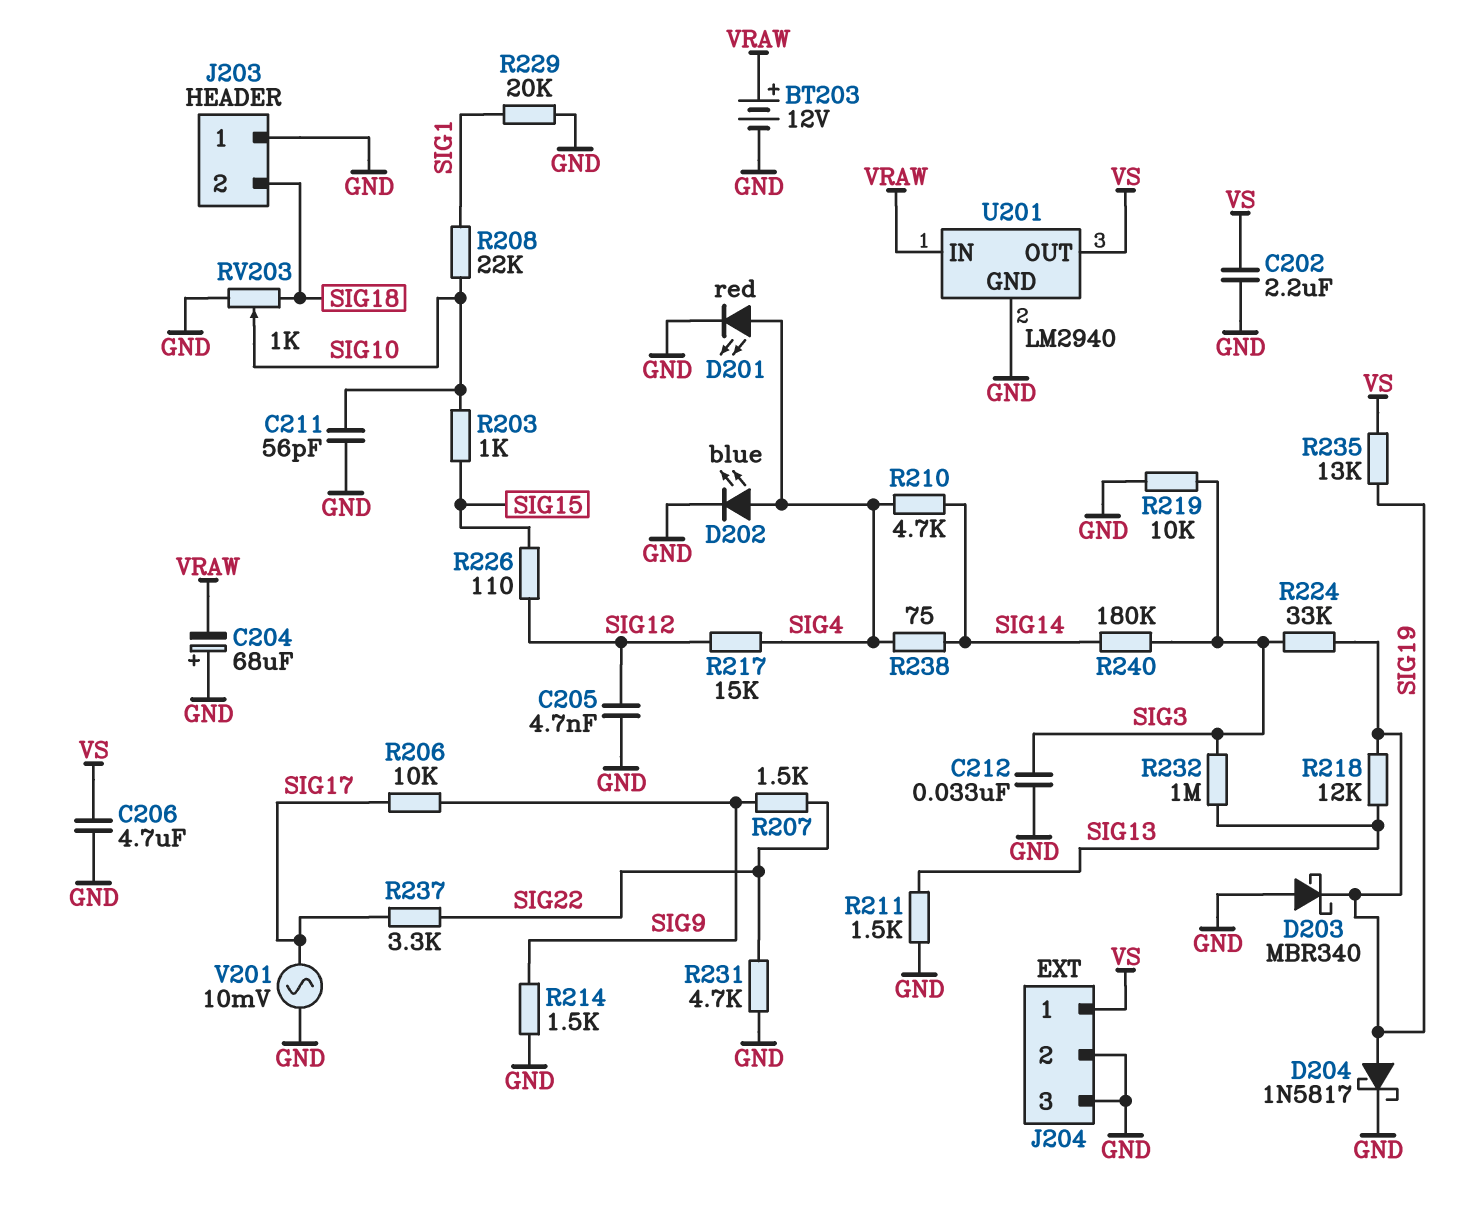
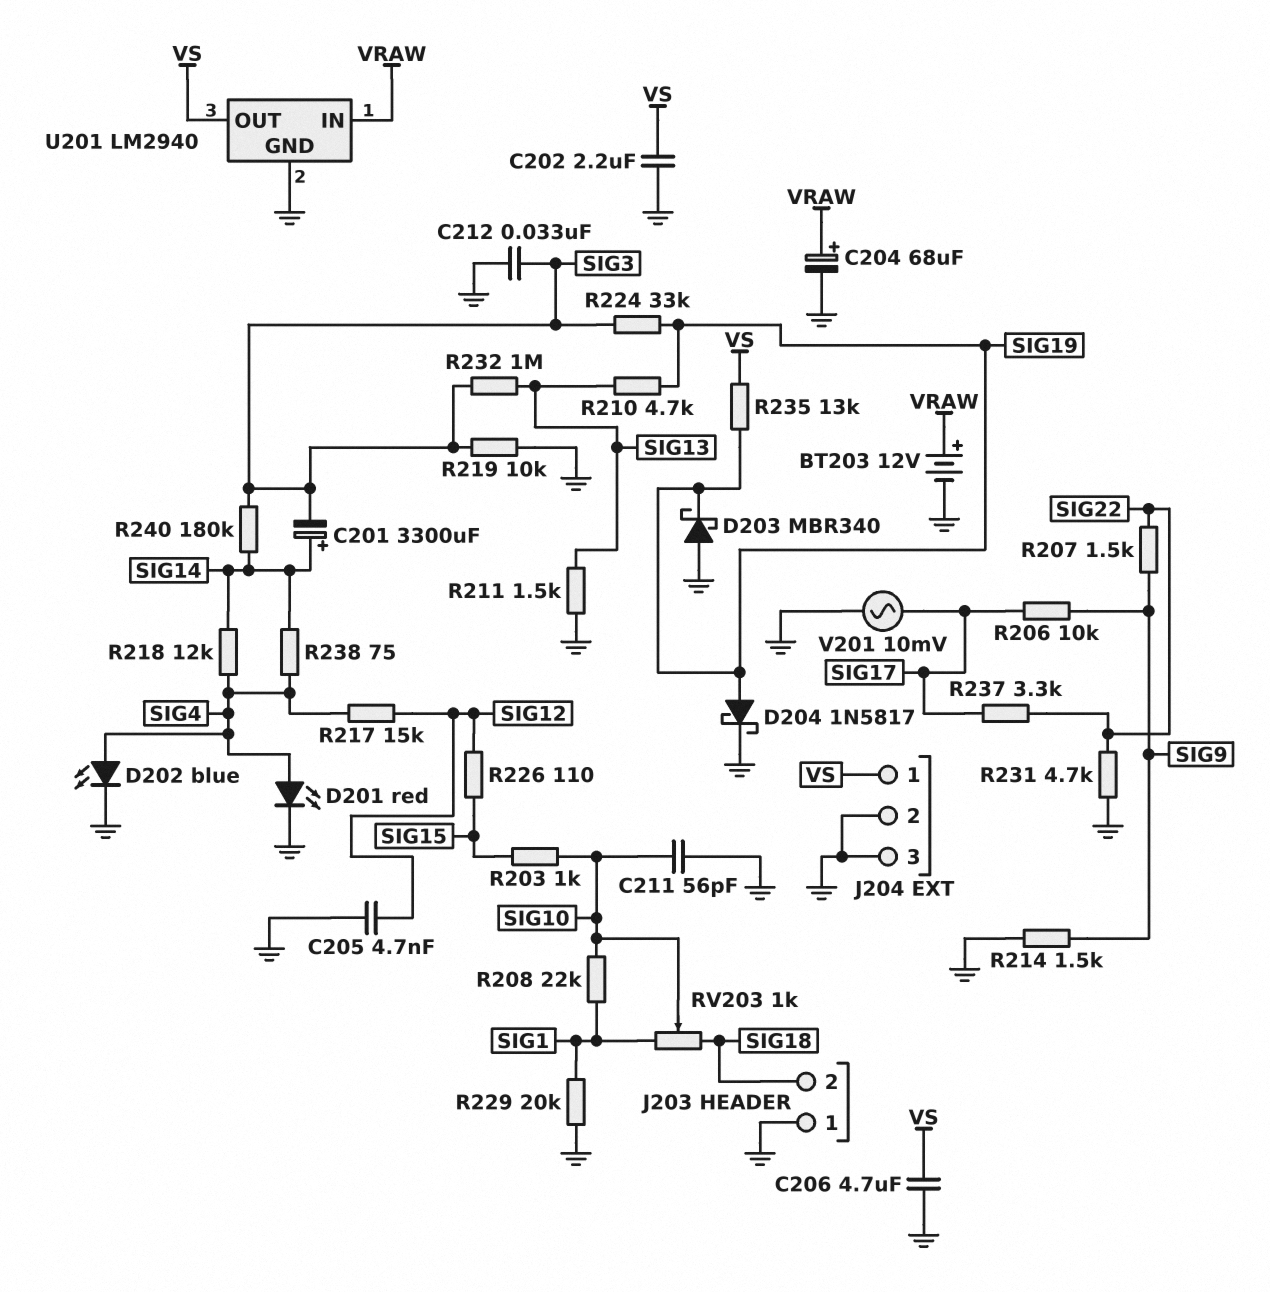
C201: none -> 3300uF (plus SIG14, minus SIG3)
C204: 68uF (plus GND, minus VRAW) -> 68uF (plus VRAW, minus GND)
R210: 4.7k (SIG4, SIG14) -> 4.7k (SIG13, SIG19)
R218: 12k (SIG13, SIG19) -> 12k (SIG4, SIG14)
RV203: 1k (GND, SIG18, wiper SIG10) -> 1k (SIG1, SIG18, wiper SIG10)

